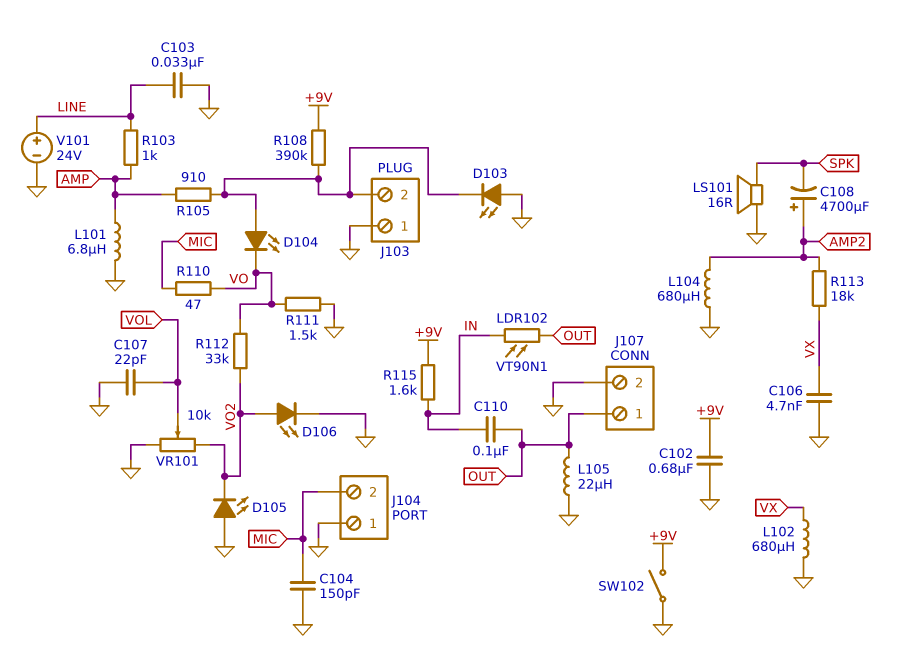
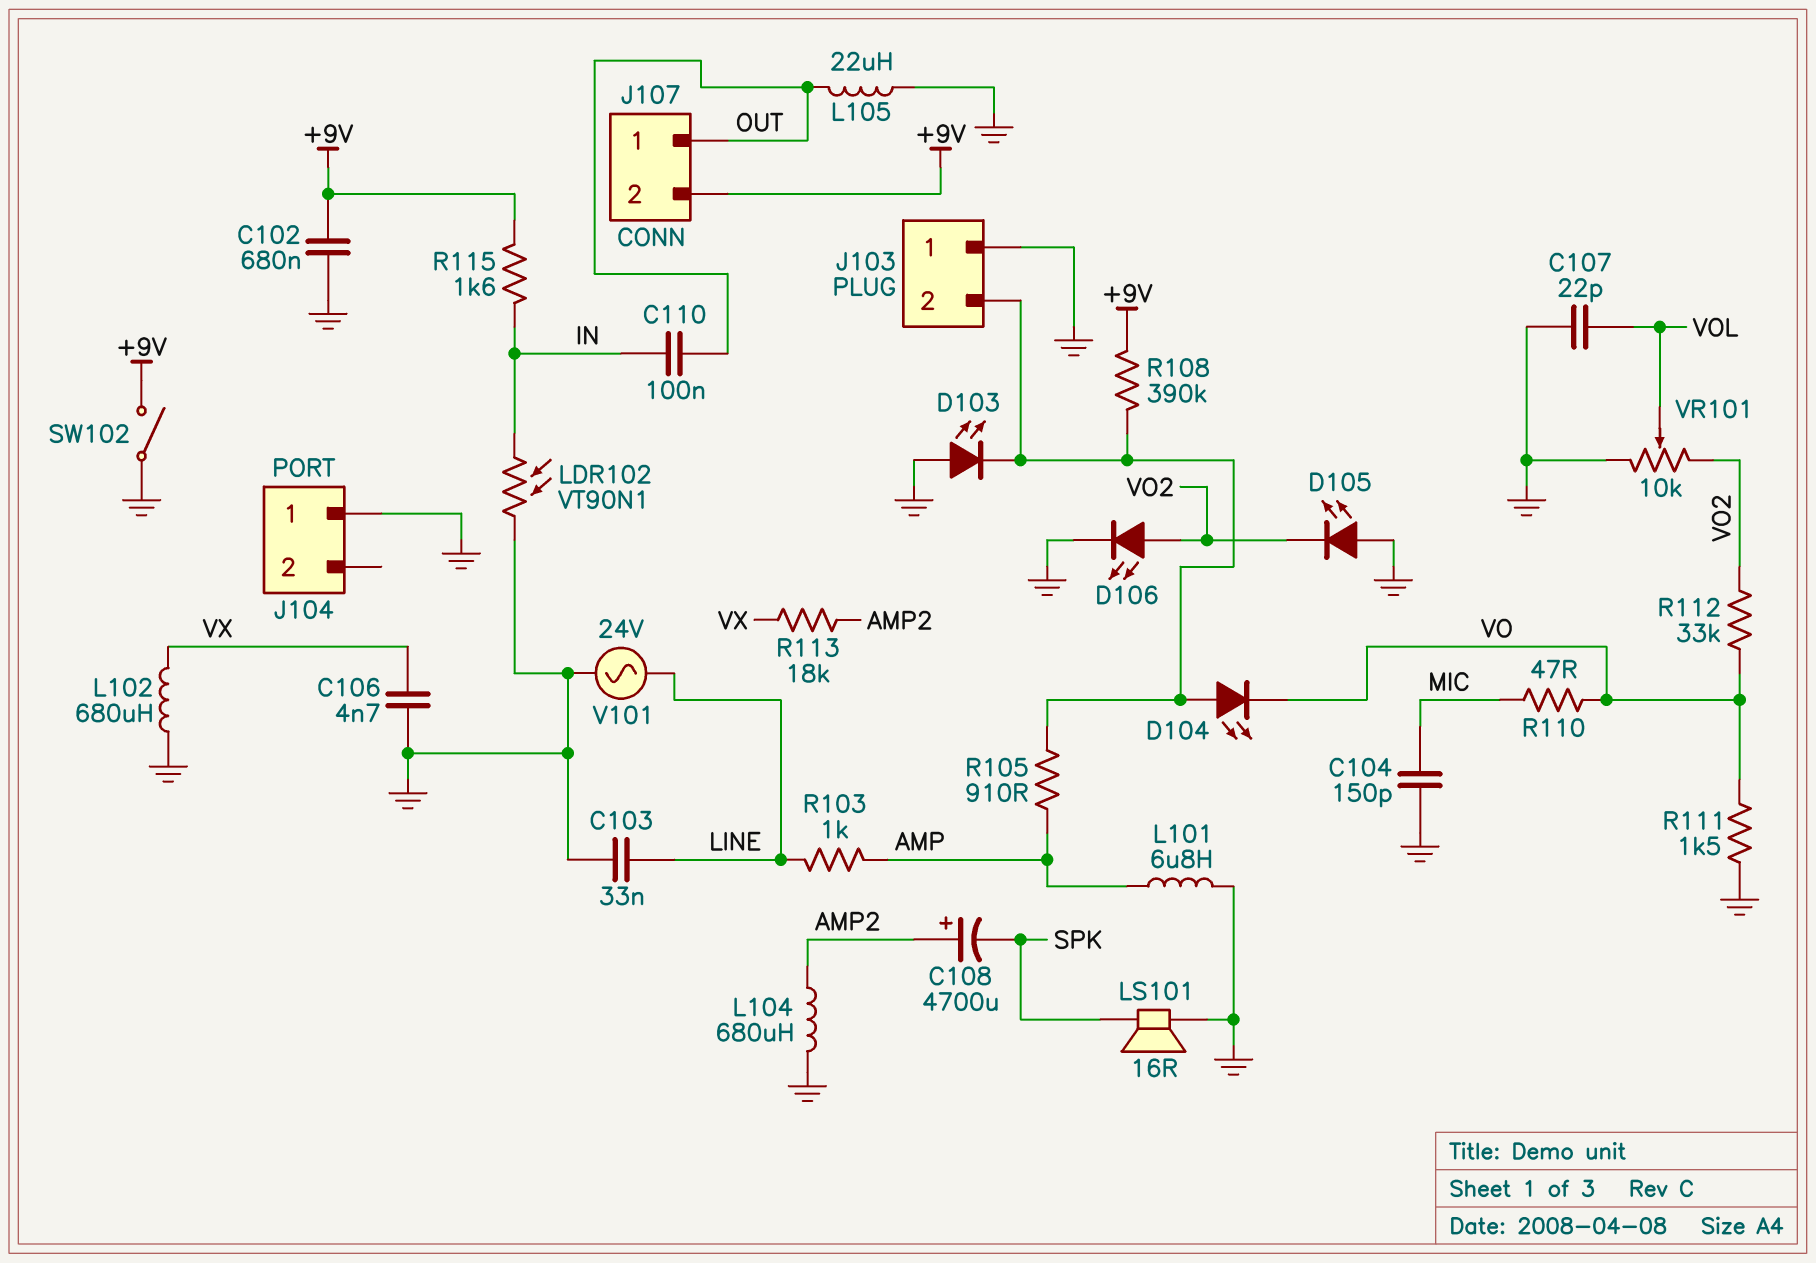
J104 pin 2: MIC -> none
J107 pin 2: GND -> +9V
LDR102: VT90N1 (IN, OUT) -> VT90N1 (GND, IN)
V101: 24V (plus LINE, minus GND) -> AC 24V (GND, LINE)

